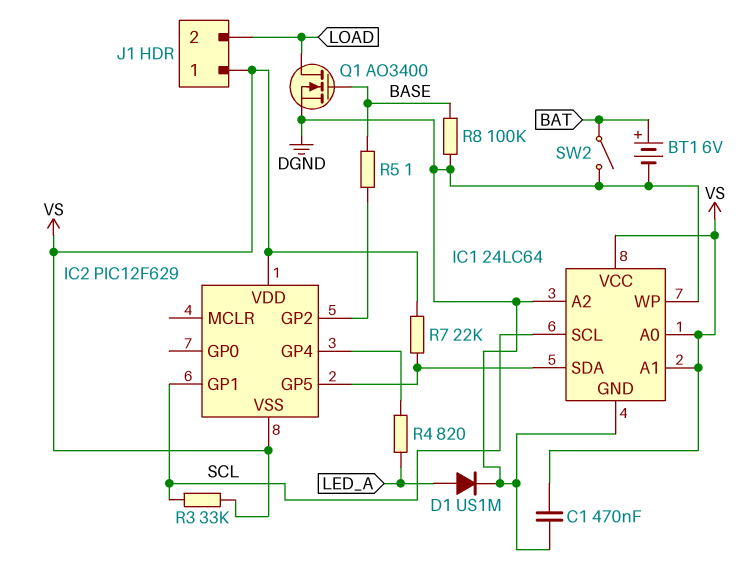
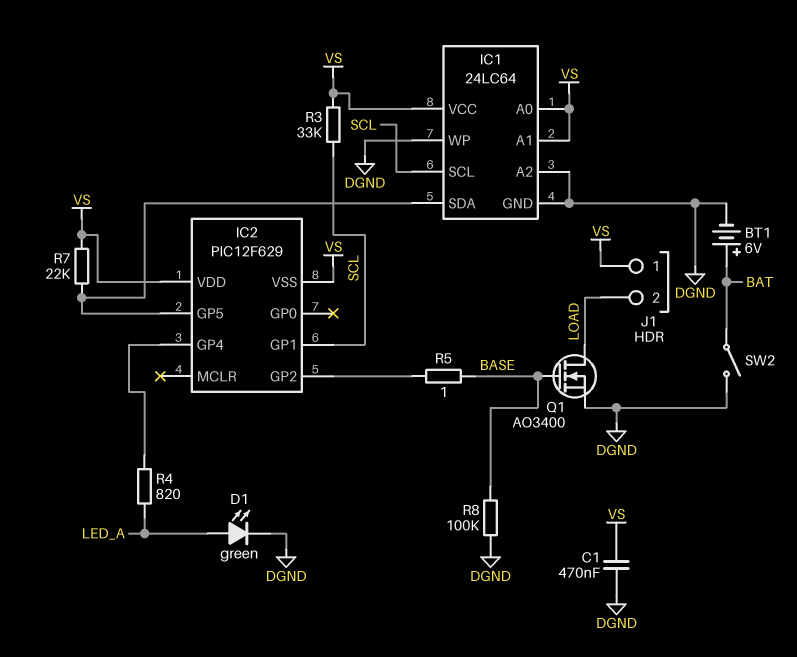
D1: diode US1M (A LED_A, K DGND) -> LED green (A LED_A, K DGND)

